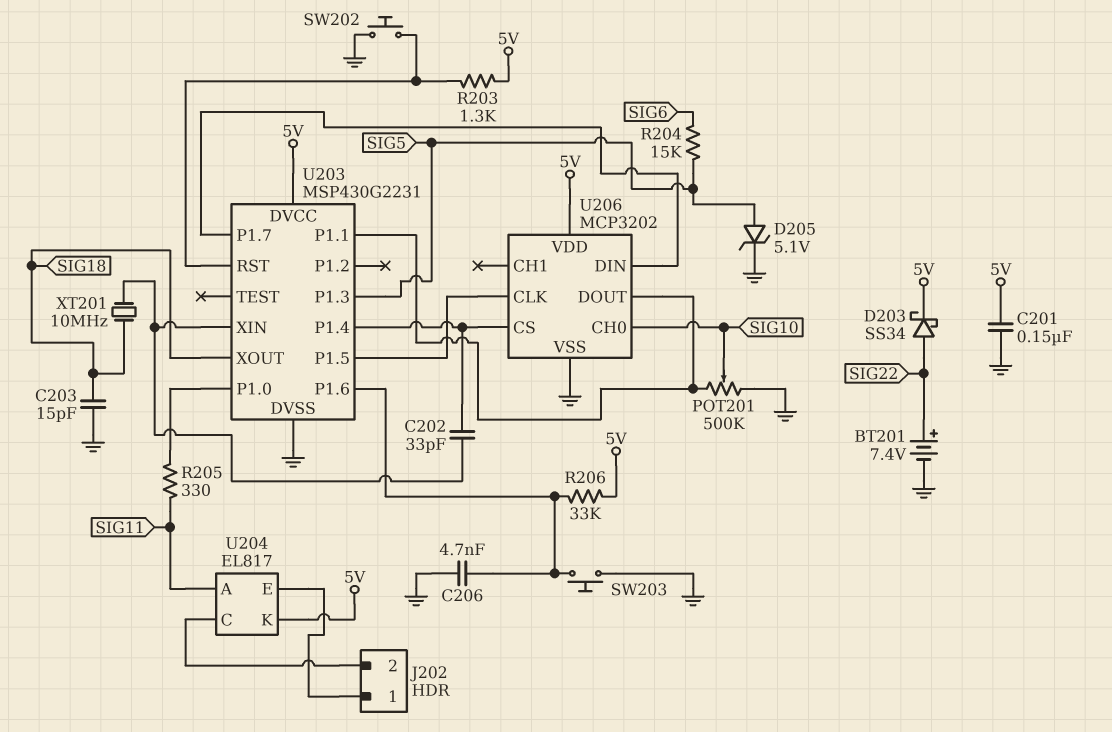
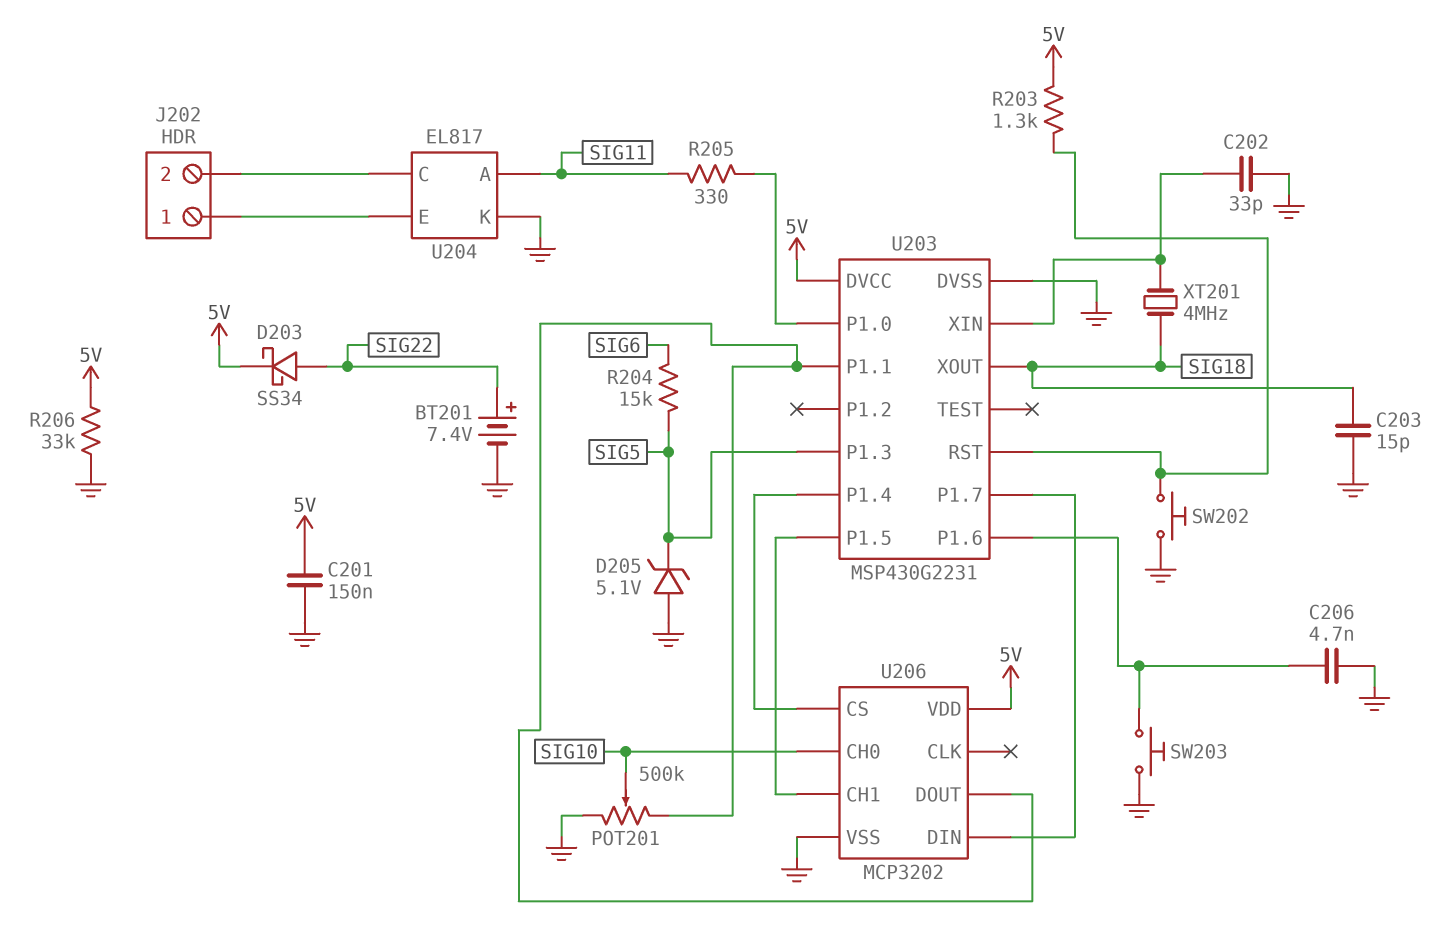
C202: 33pF (U203/P1.4, U203/XIN) -> 33pF (GND, U203/XIN)
D205: zener 5.1V (A SIG5, K GND) -> zener 5.1V (A GND, K SIG5)
R206: 33k (5V, U203/P1.6) -> 33k (5V, GND)
U204 pin K: 5V -> GND
U206 pin CH1: none -> U203/P1.5
U206 pin CLK: U203/P1.5 -> none
XT201: 10MHz (SIG18, U203/XIN) -> 4MHz (SIG18, U203/XIN)

